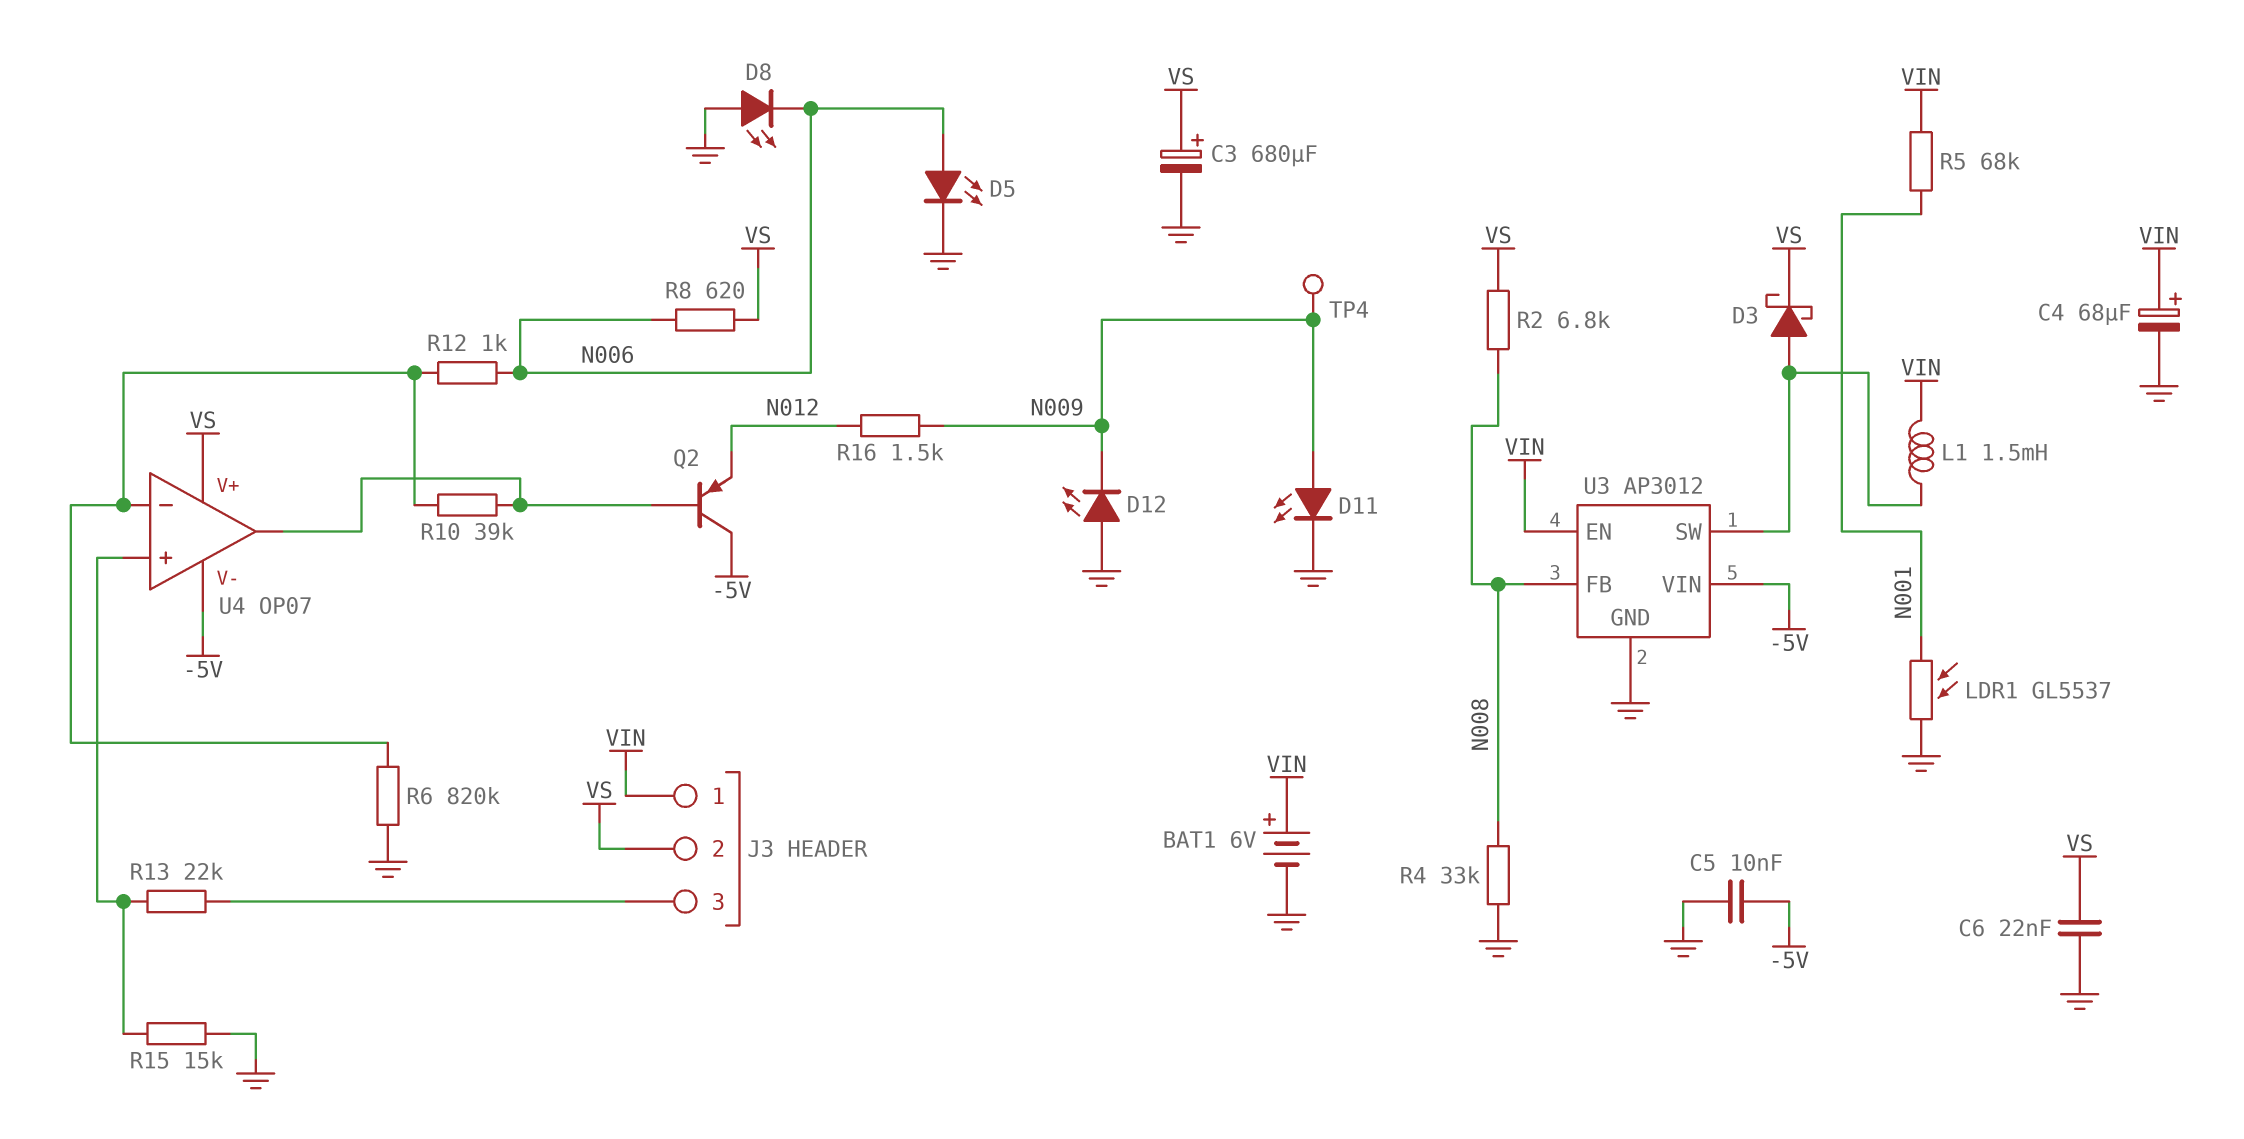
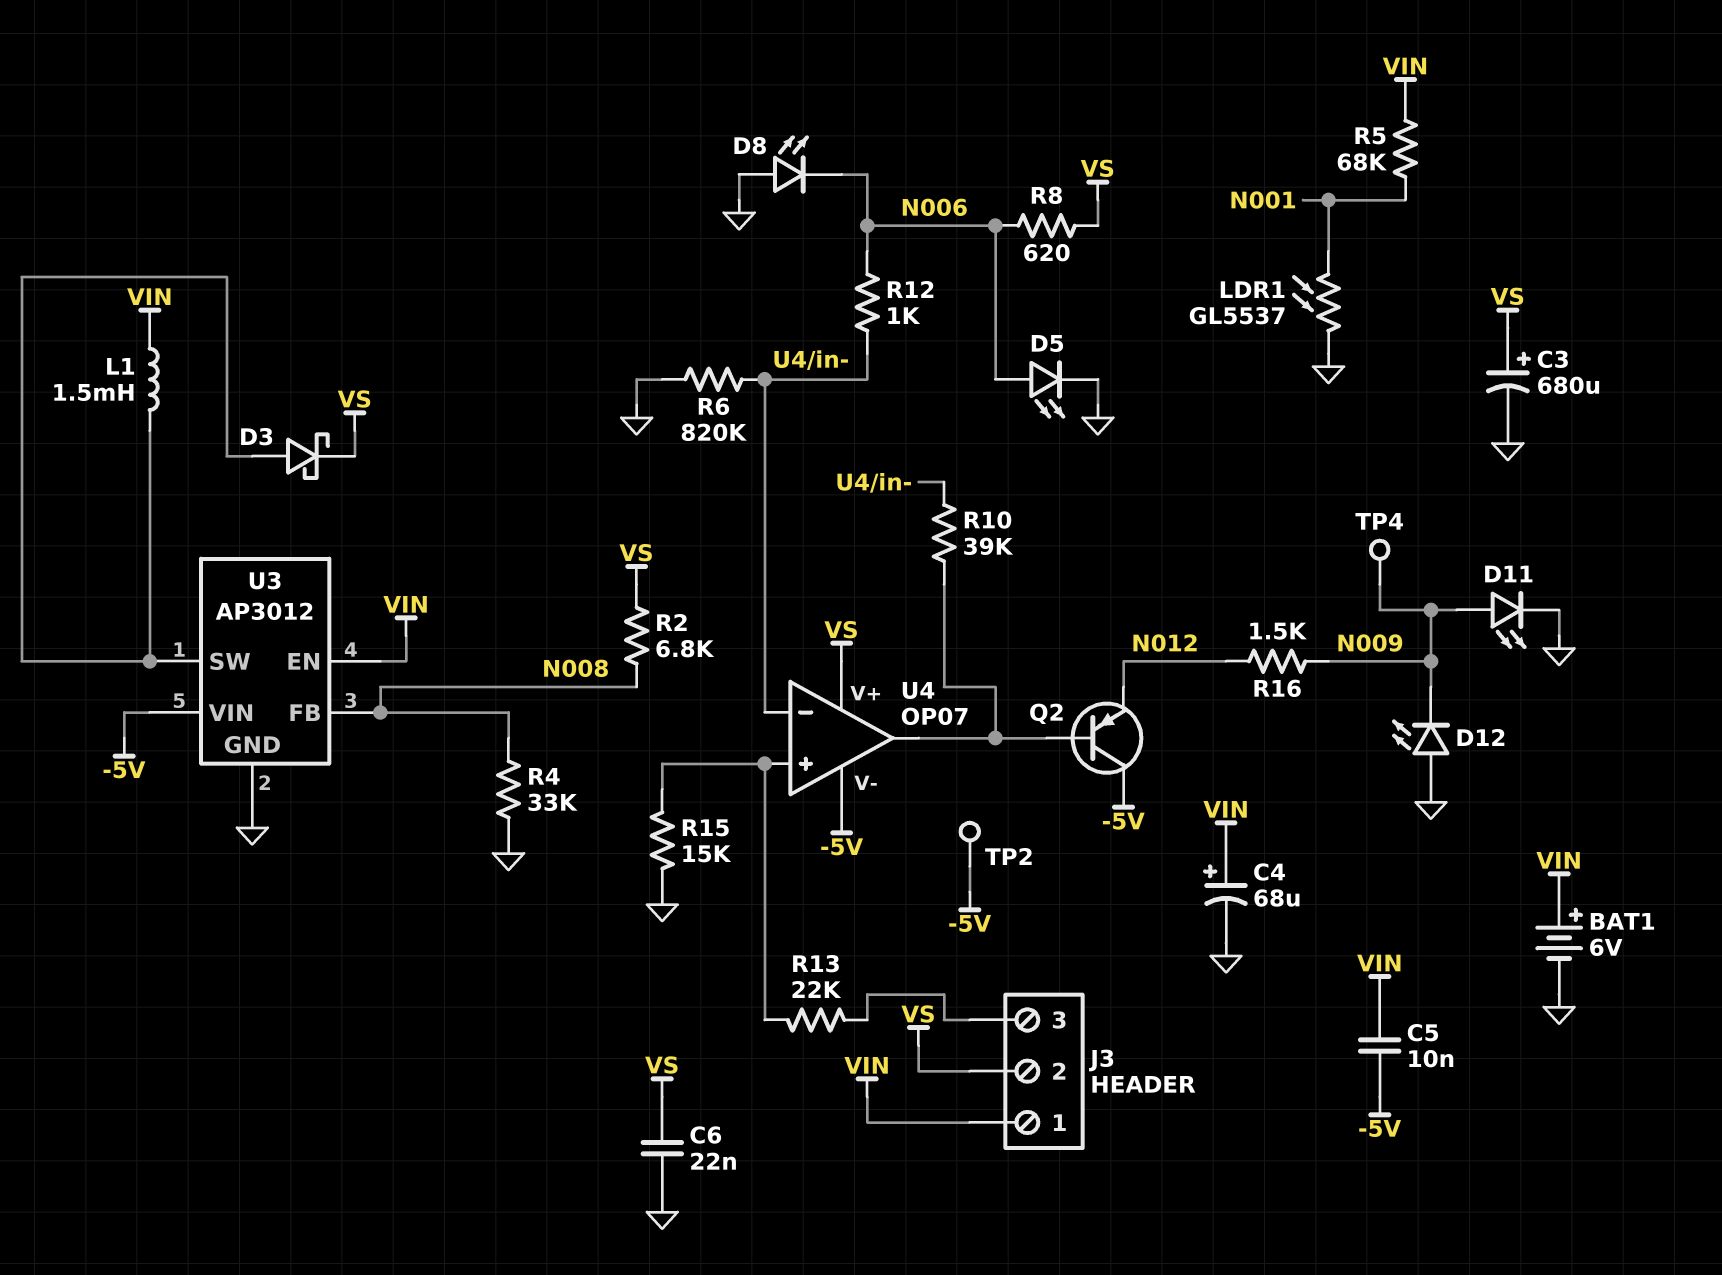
C5: 10nF (-5V, GND) -> 10nF (-5V, VIN)
TP2: none -> test point (-5V)

